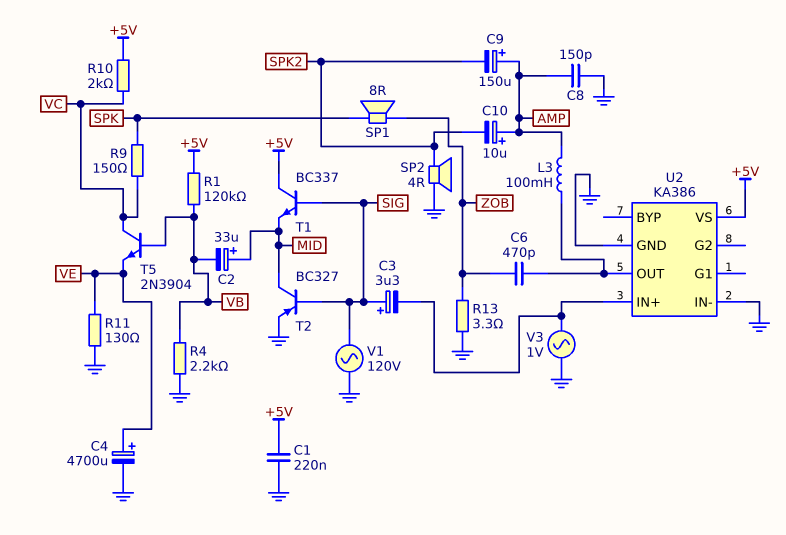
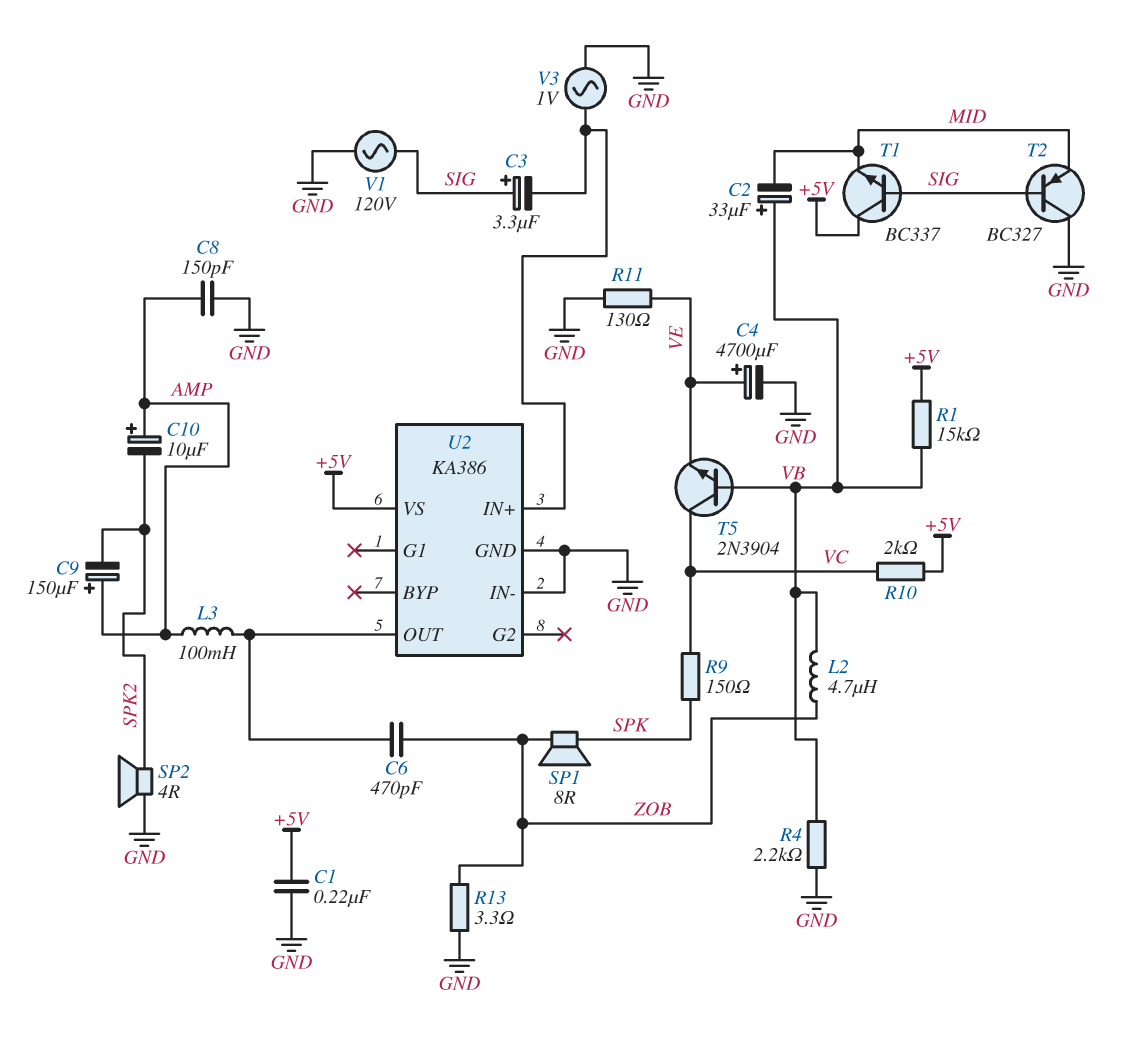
C2: 33uF (plus MID, minus VB) -> 33uF (plus VB, minus MID)
L2: none -> 4.7uH (VB, ZOB)
R1: 120k (+5V, VB) -> 15k (+5V, VB)
T2: PNP BC327 (B SIG, C MID, E GND) -> PNP BC327 (B SIG, C GND, E MID)

